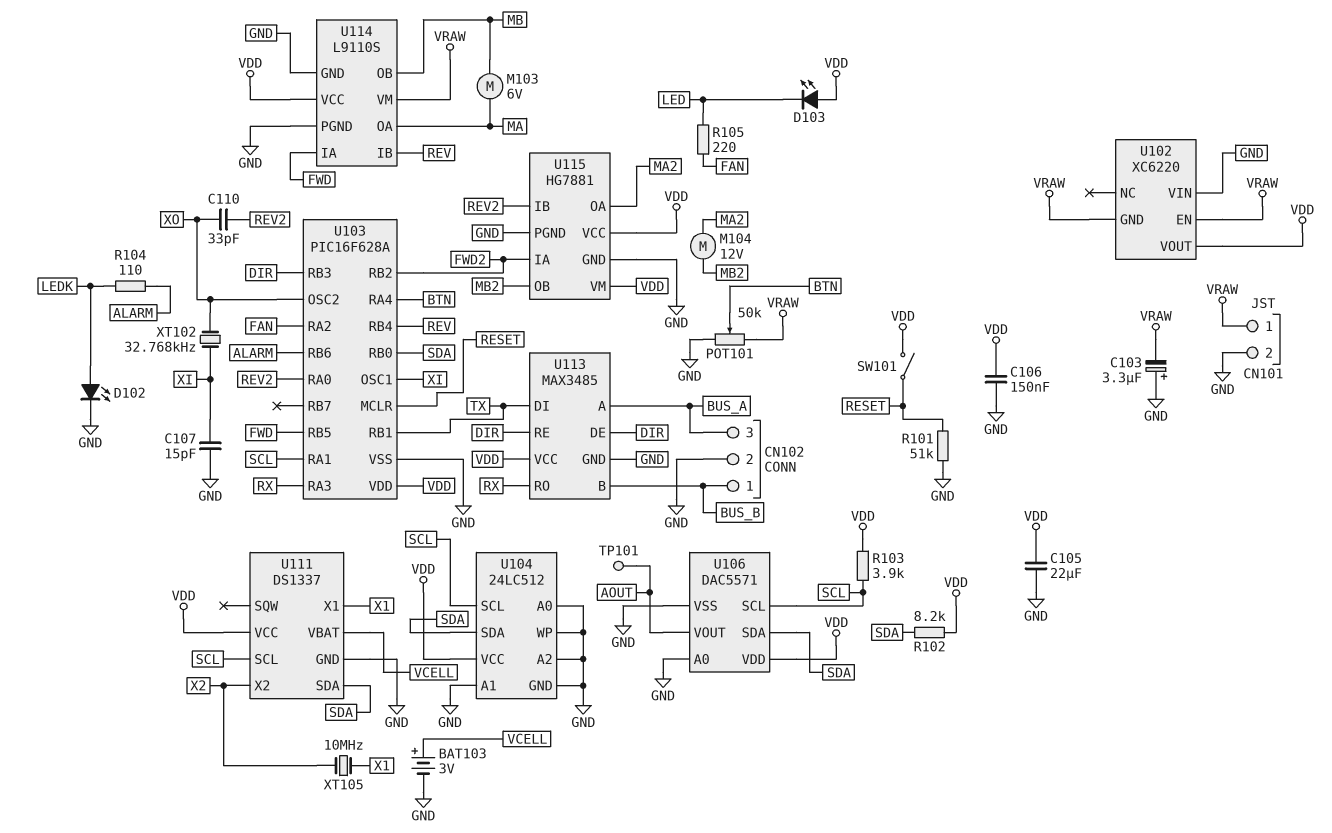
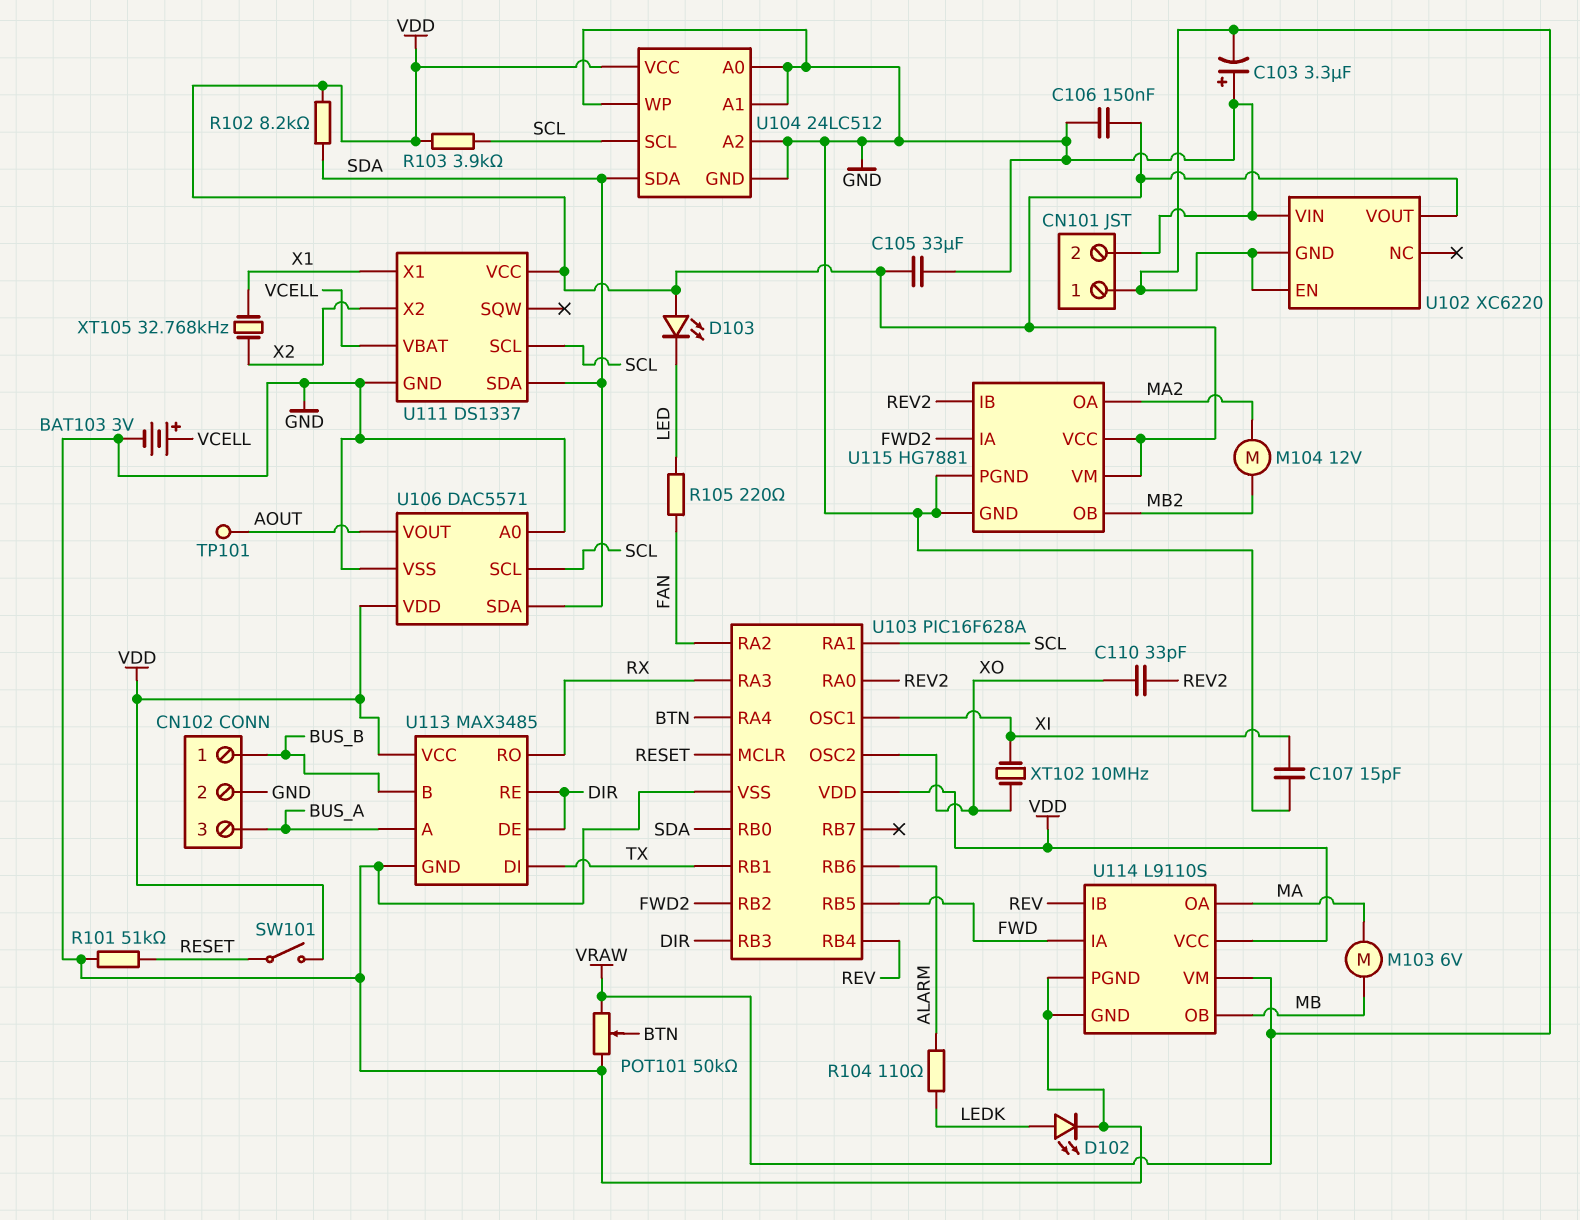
C105: 22uF (GND, VDD) -> 33uF (GND, VDD)
XT102: 32.768kHz (XI, XO) -> 10MHz (XI, XO)
XT105: 10MHz (X1, X2) -> 32.768kHz (X1, X2)

